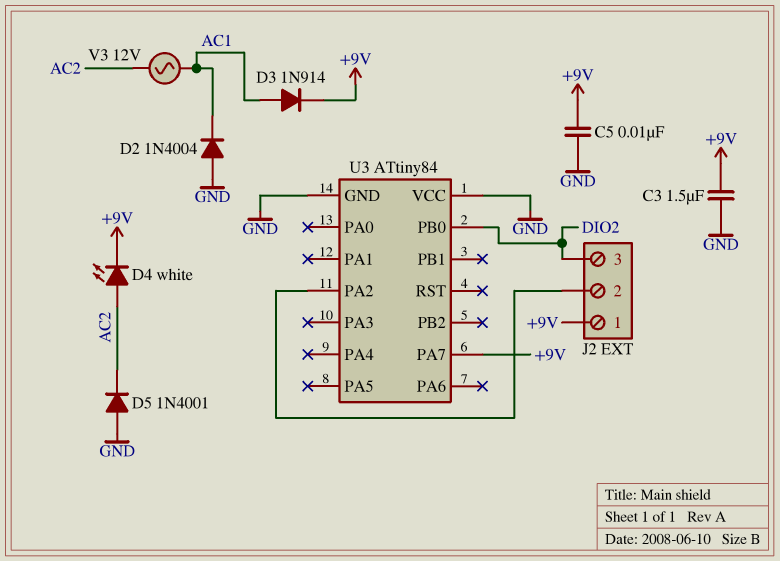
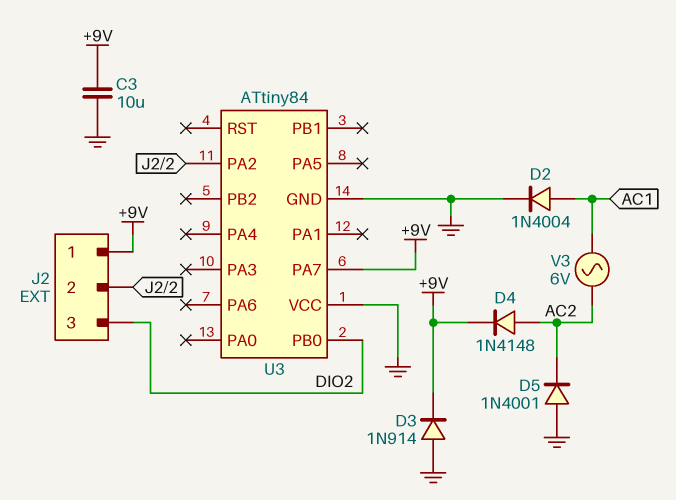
C3: 1.5uF (+9V, GND) -> 10uF (+9V, GND)
C5: 10nF (+9V, GND) -> none
D2: diode 1N4004 (A GND, K AC1) -> diode 1N4004 (A AC1, K GND)
D3: diode 1N914 (A AC1, K +9V) -> diode 1N914 (A GND, K +9V)
D4: LED white (A AC2, K +9V) -> diode 1N4148 (A AC2, K +9V)
V3: AC 12V (AC1, AC2) -> AC 6V (AC1, AC2)

